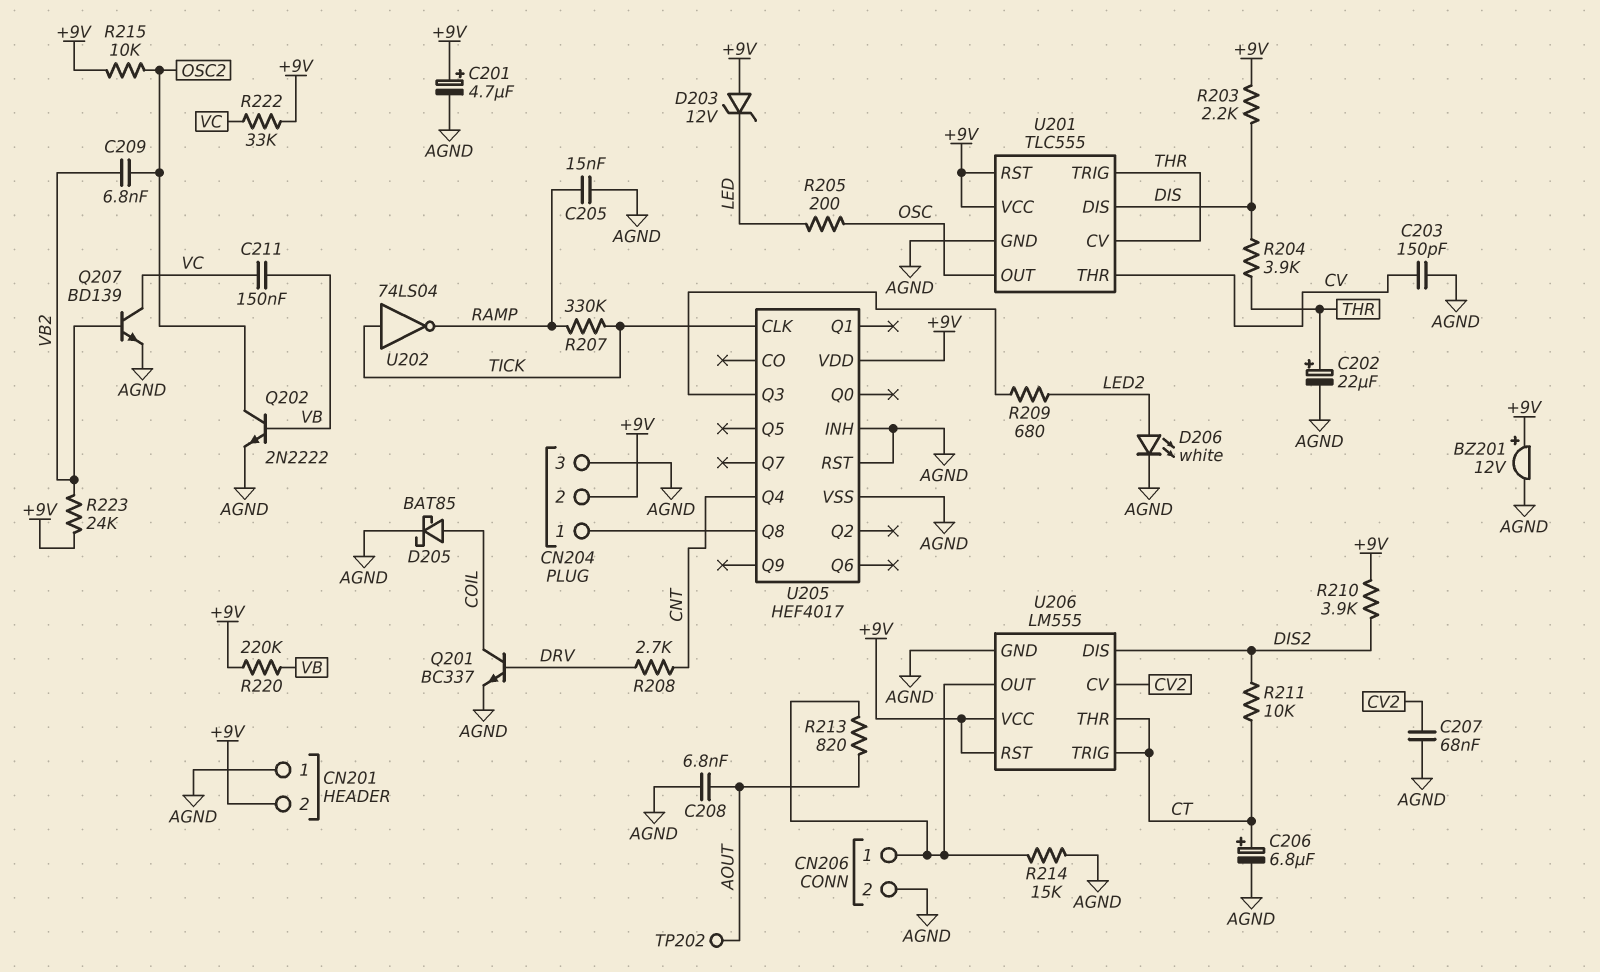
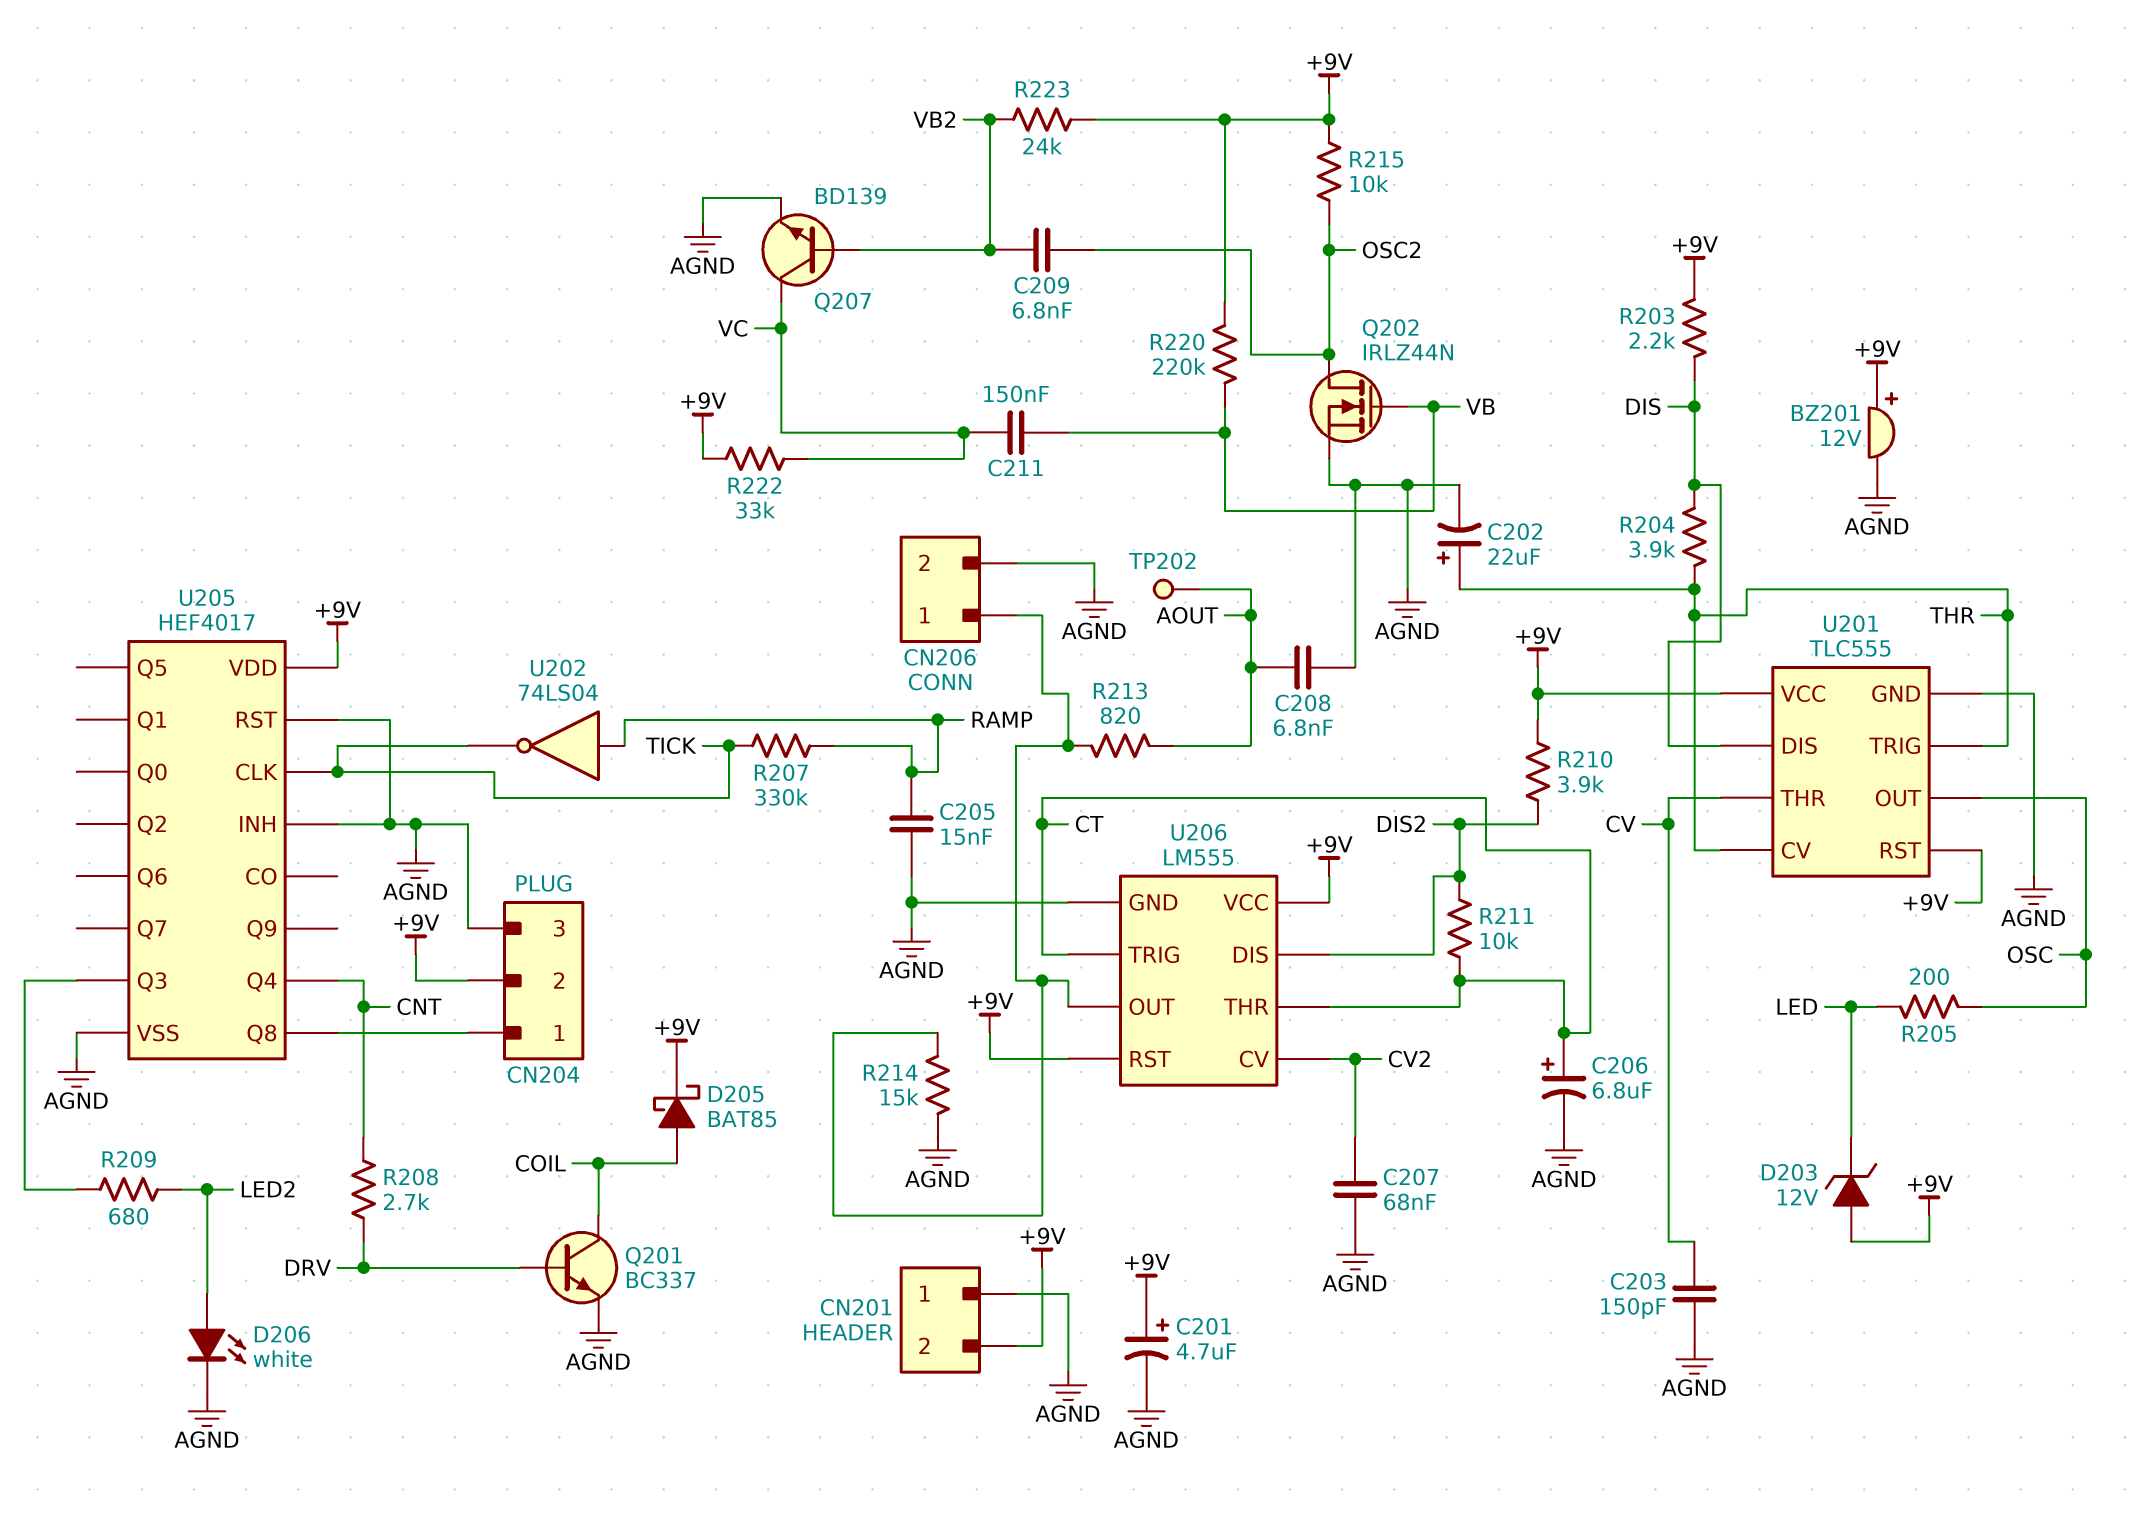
D205: schottky BAT85 (A COIL, K AGND) -> schottky BAT85 (A COIL, K +9V)
Q202: NPN 2N2222 (B VB, C OSC2, E AGND) -> NMOS IRLZ44N (G VB, D OSC2, S AGND)
U202: NOT 74LS04 (in TICK, out RAMP) -> NOT 74LS04 (in RAMP, out TICK)

